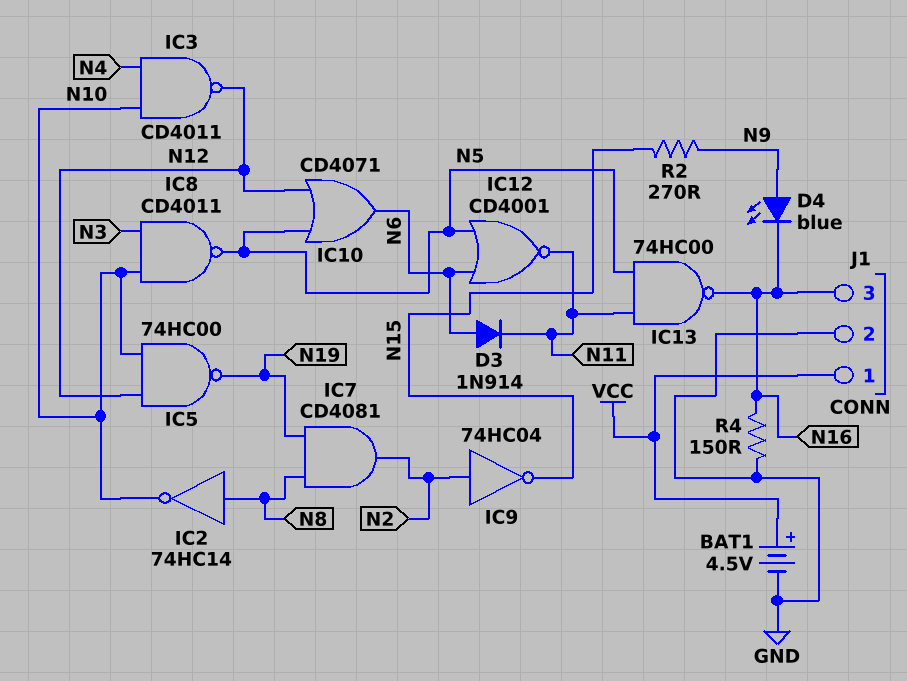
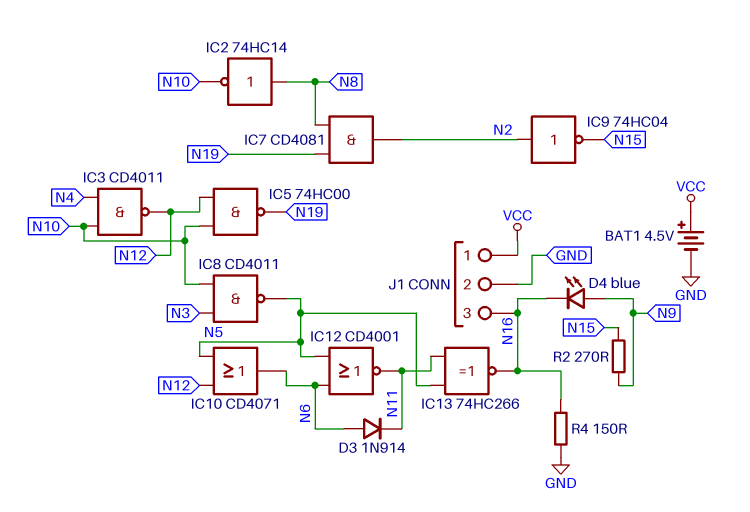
IC13: NAND 74HC00 (in N5, in N11, out N16) -> XNOR 74HC266 (in N5, in N11, out N16)

